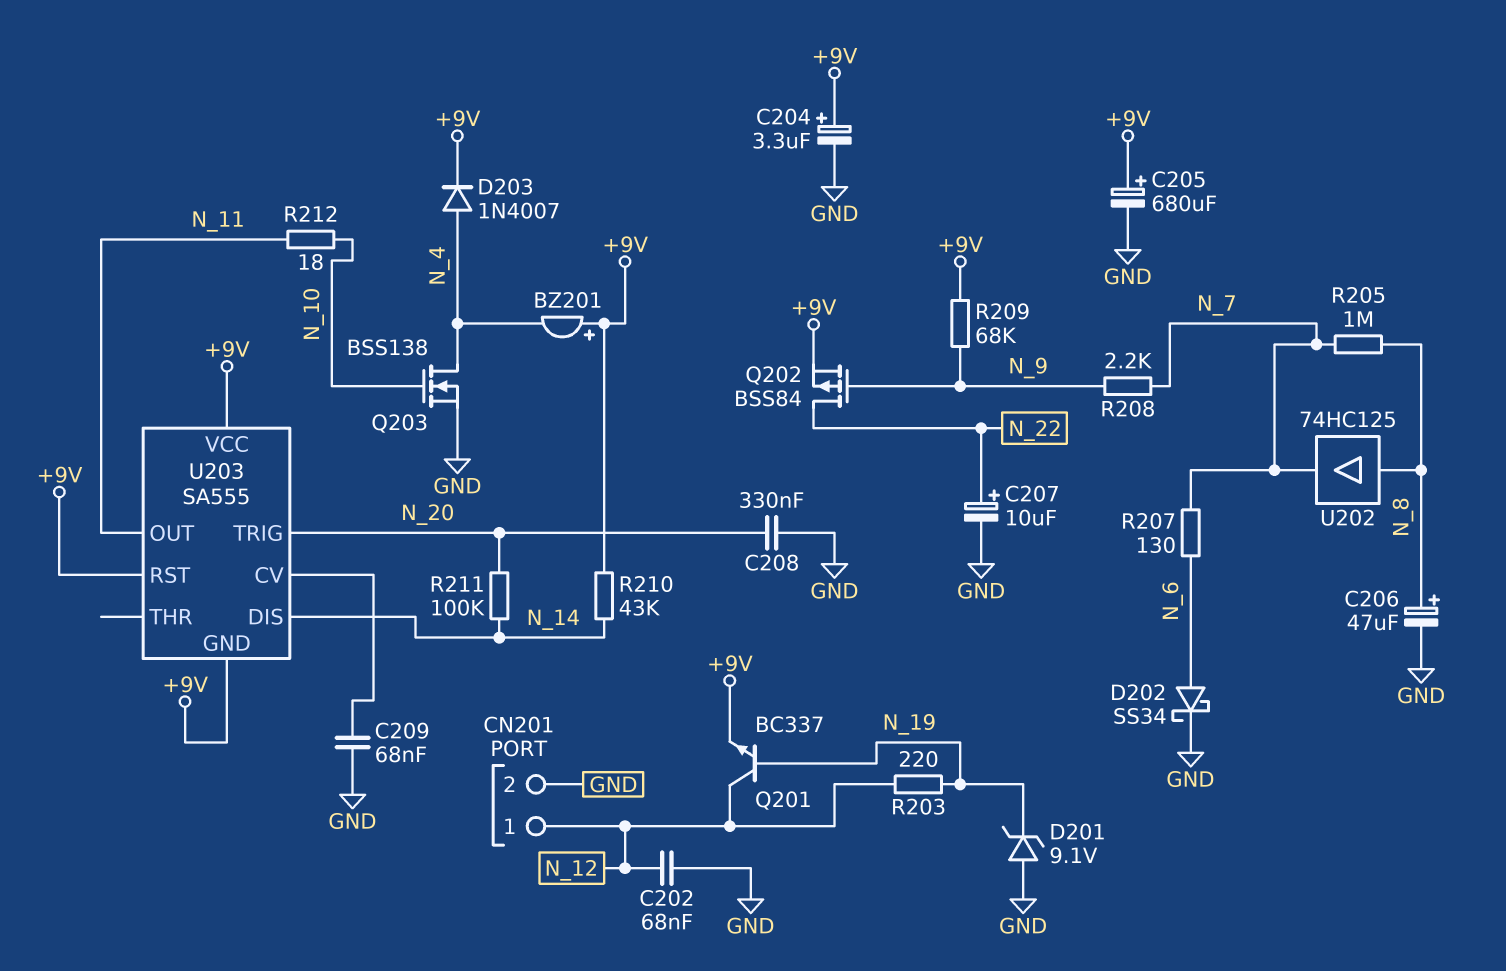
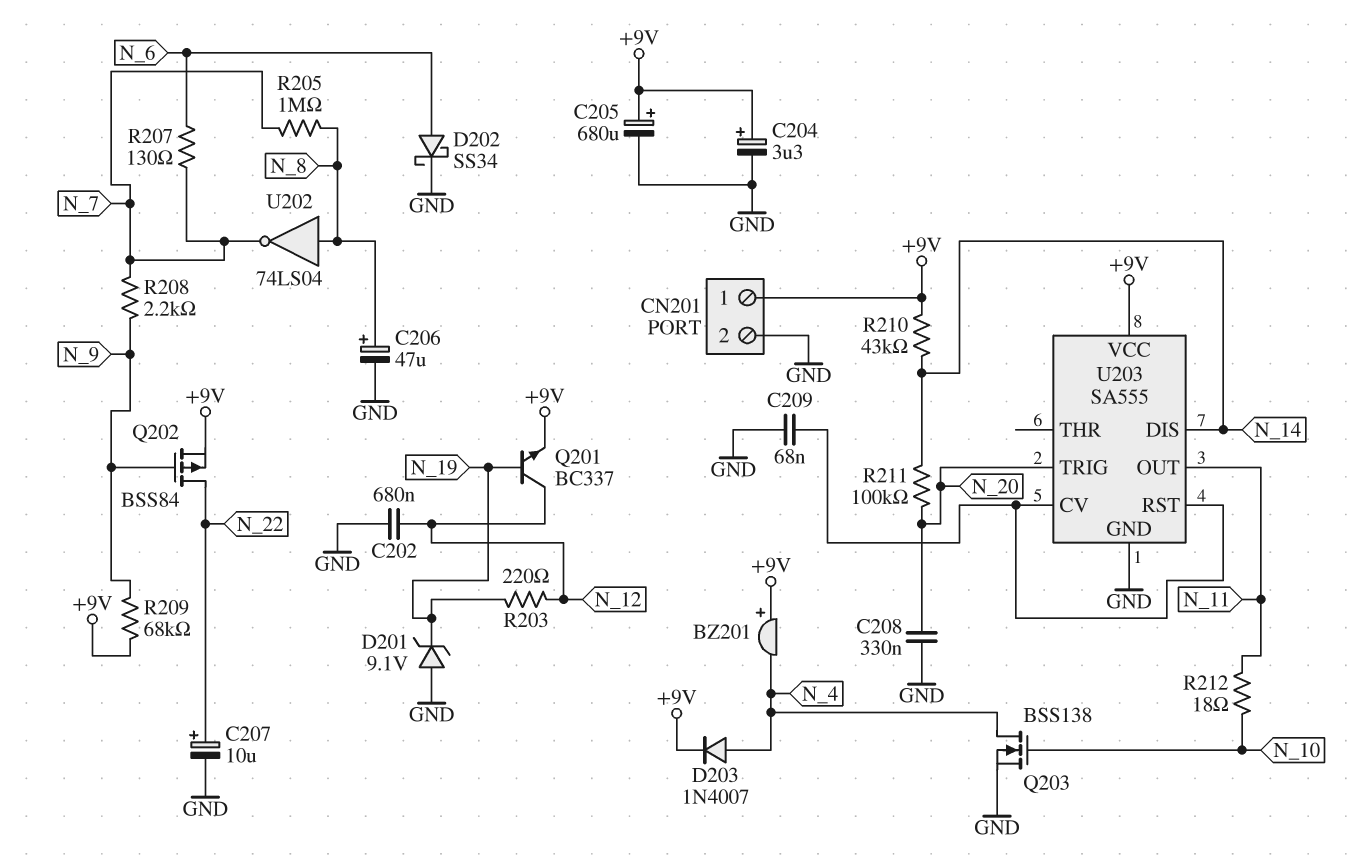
C202: 68nF (GND, N_12) -> 680nF (GND, N_12)
CN201 pin 1: N_12 -> +9V
U202: buffer 74HC125 (in N_8, out N_7) -> NOT 74LS04 (in N_8, out N_7)
U203 pin GND: +9V -> GND
U203 pin RST: +9V -> U203/CV

